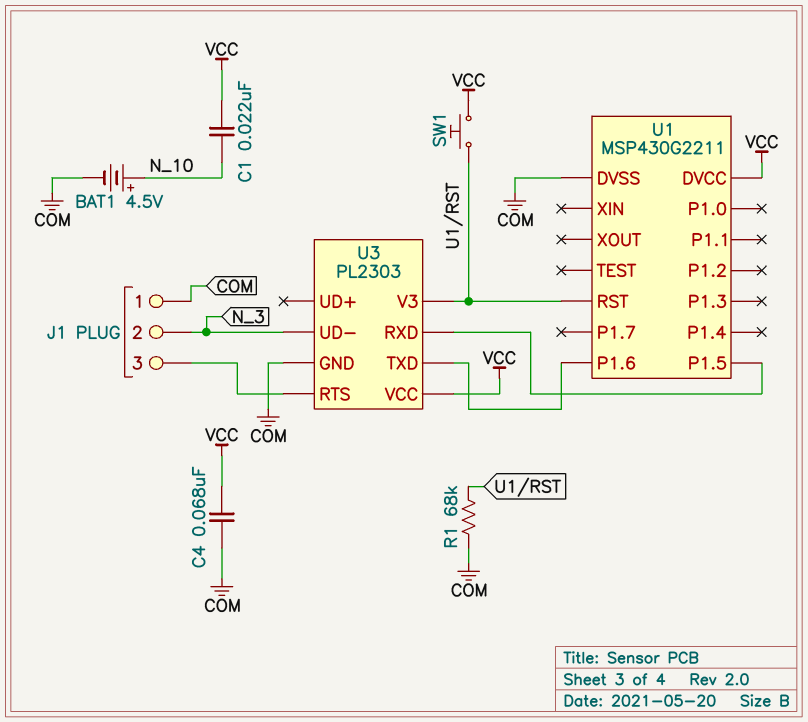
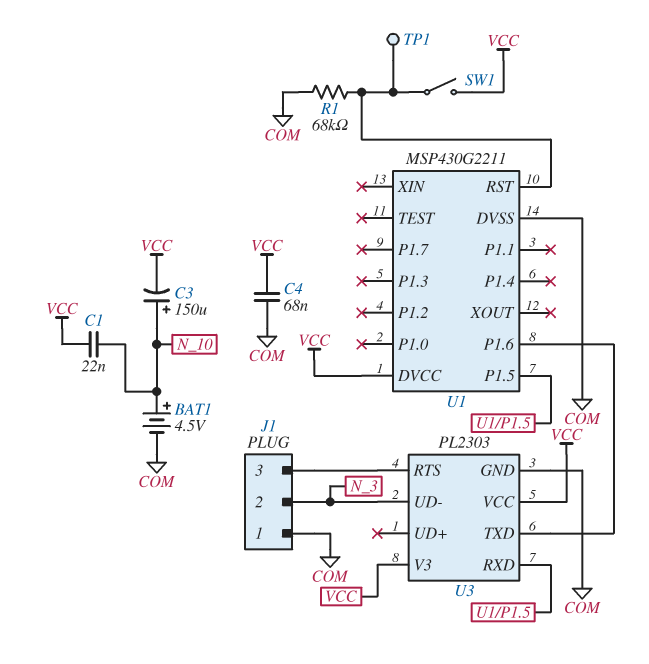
C3: none -> 150uF (plus N_10, minus VCC)
SW1: button (U1/RST, VCC) -> switch (U1/RST, VCC)
TP1: none -> test point (U1/RST)
U3 pin V3: U1/RST -> VCC

